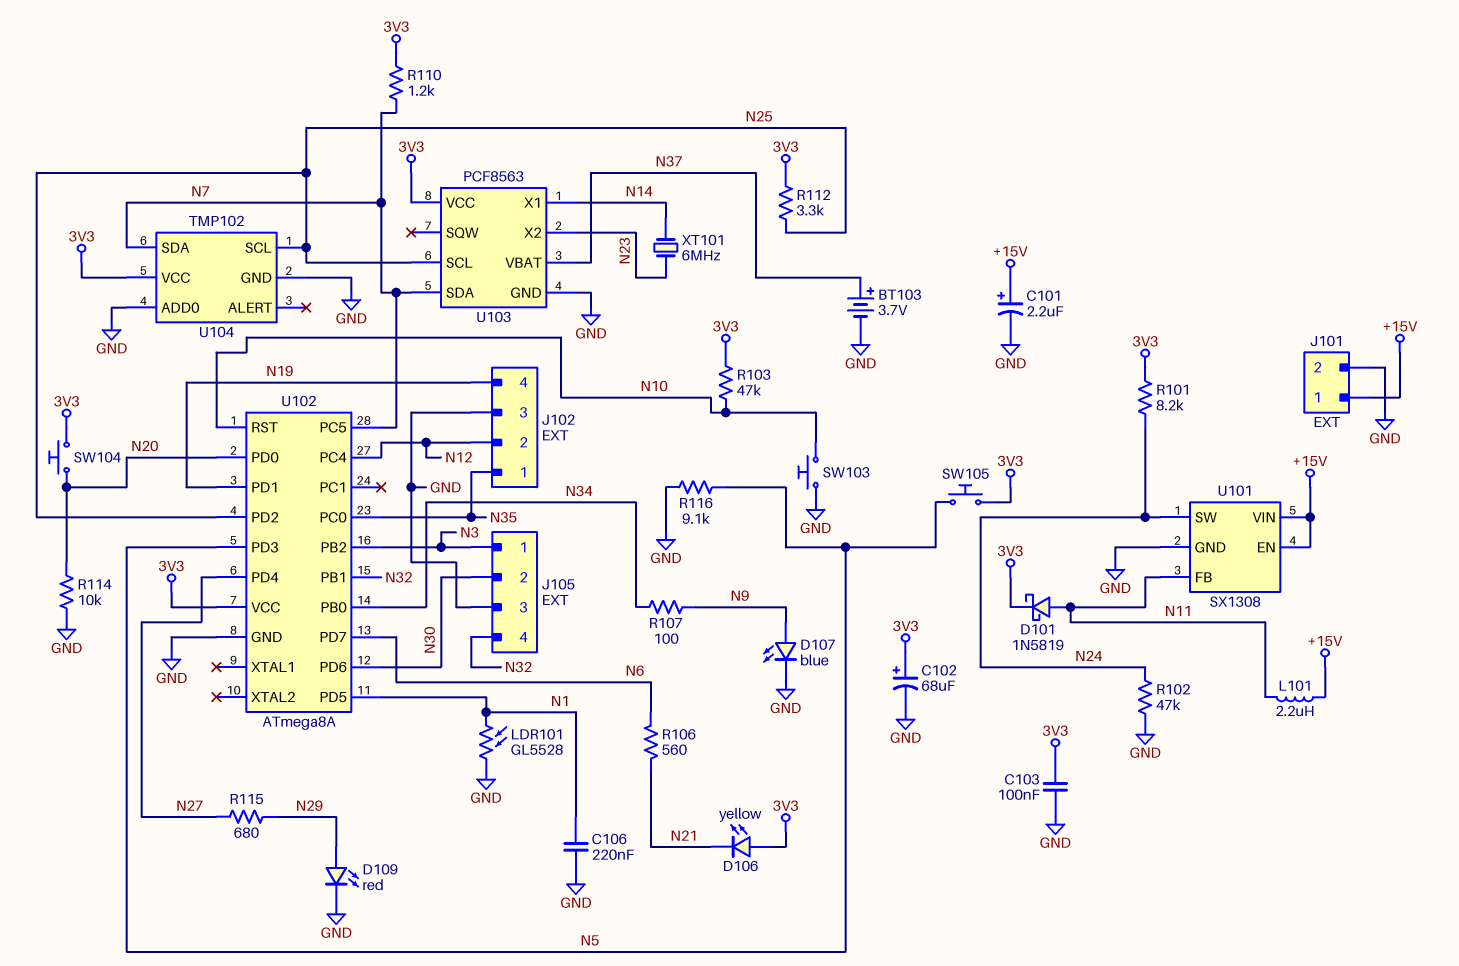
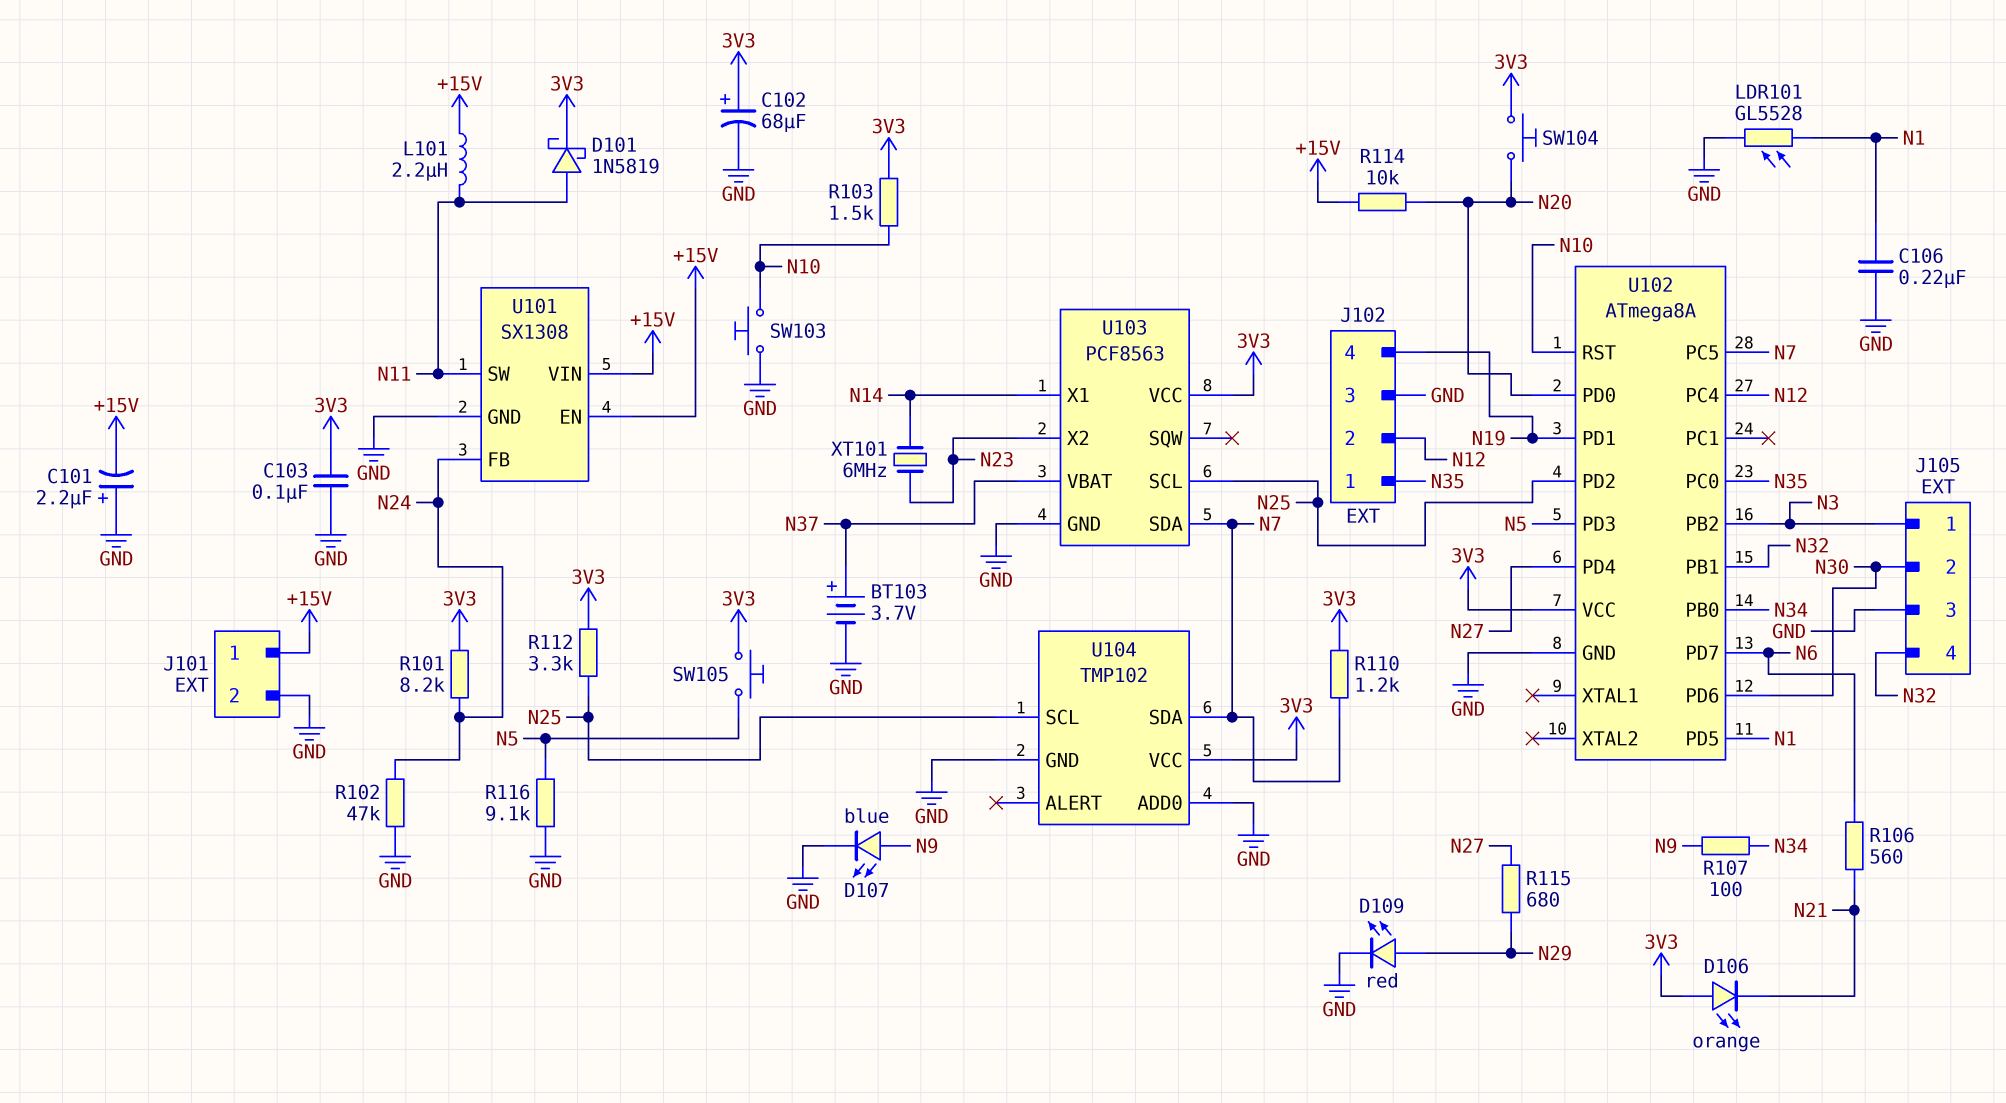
C101: 2.2uF (plus +15V, minus GND) -> 2.2uF (plus GND, minus +15V)
D106: LED yellow (A 3V3, K N21) -> LED orange (A 3V3, K N21)
R103: 47k (3V3, N10) -> 1.5k (3V3, N10)
R114: 10k (GND, N20) -> 10k (+15V, N20)
U101 pin FB: N11 -> N24
U101 pin SW: N24 -> N11

